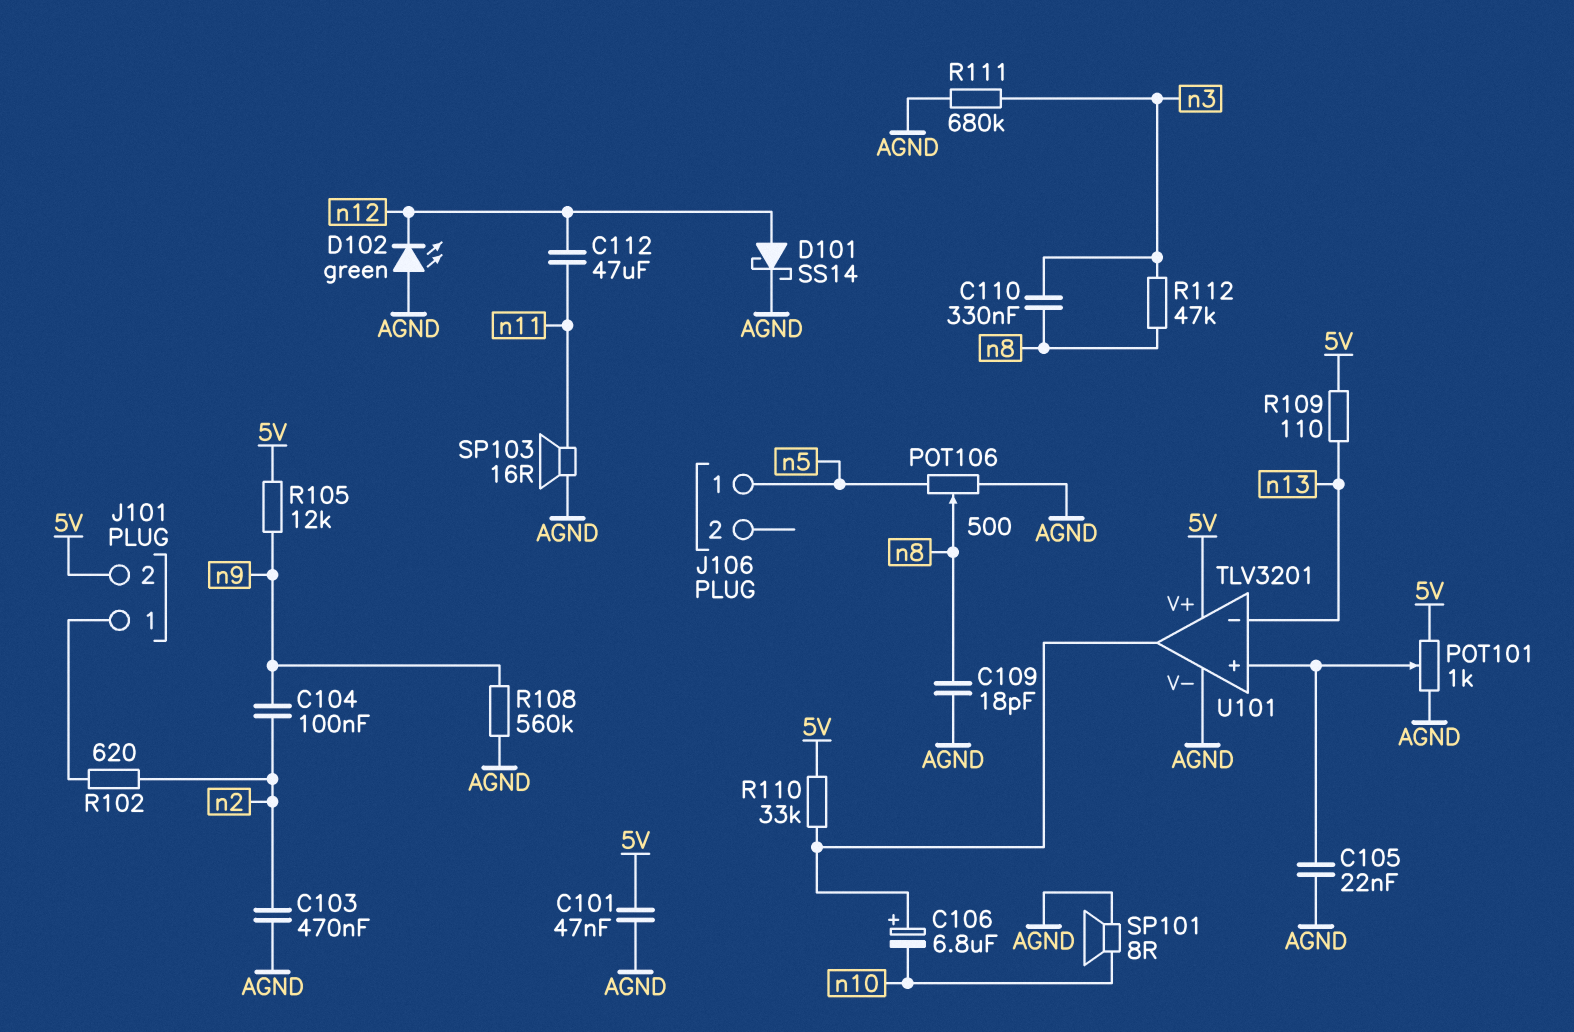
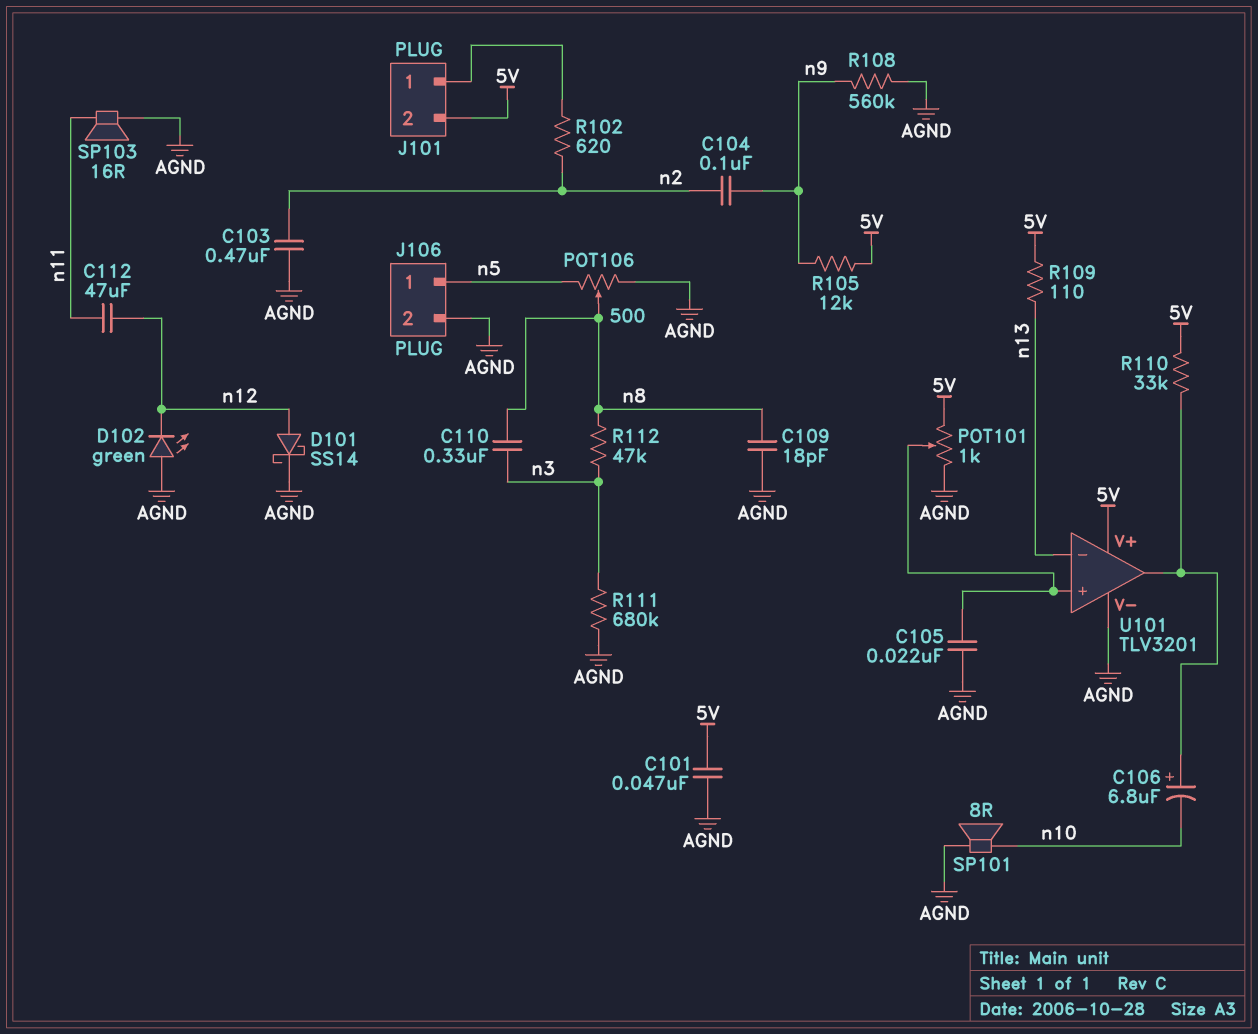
J106 pin 2: none -> AGND

